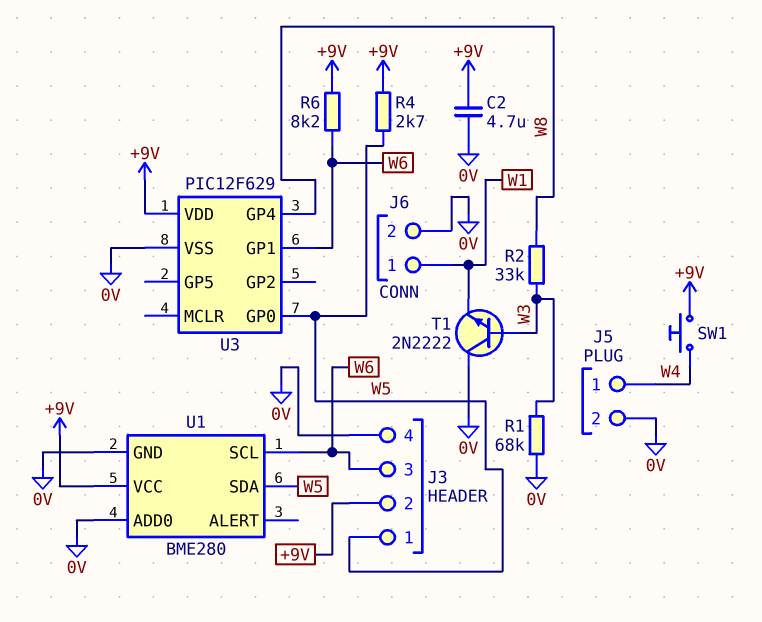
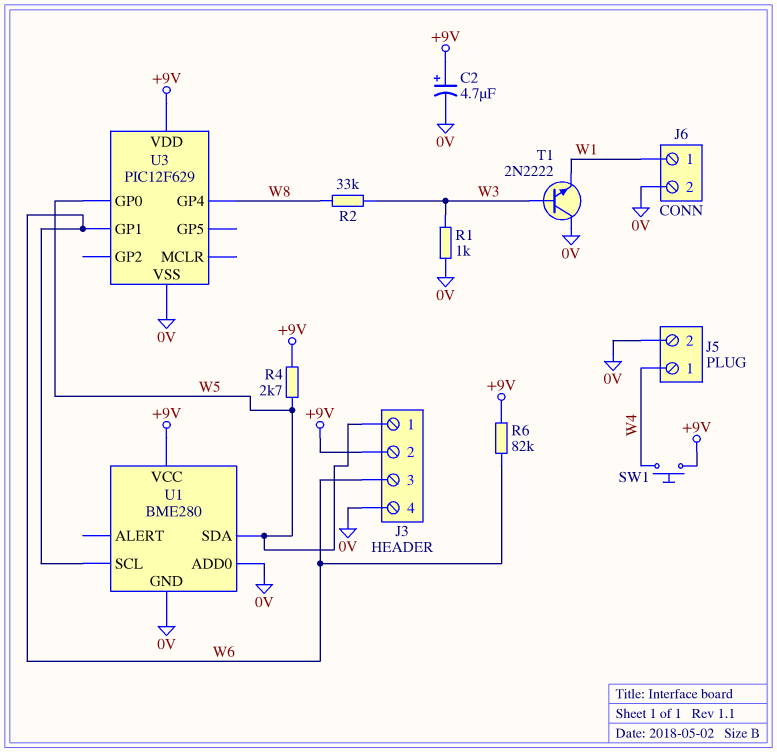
C2: 4.7uF (+9V, 0V) -> 4.7uF (plus +9V, minus 0V)
R1: 68k (0V, W3) -> 1k (0V, W3)
R6: 8.2k (+9V, W6) -> 82k (+9V, W6)

